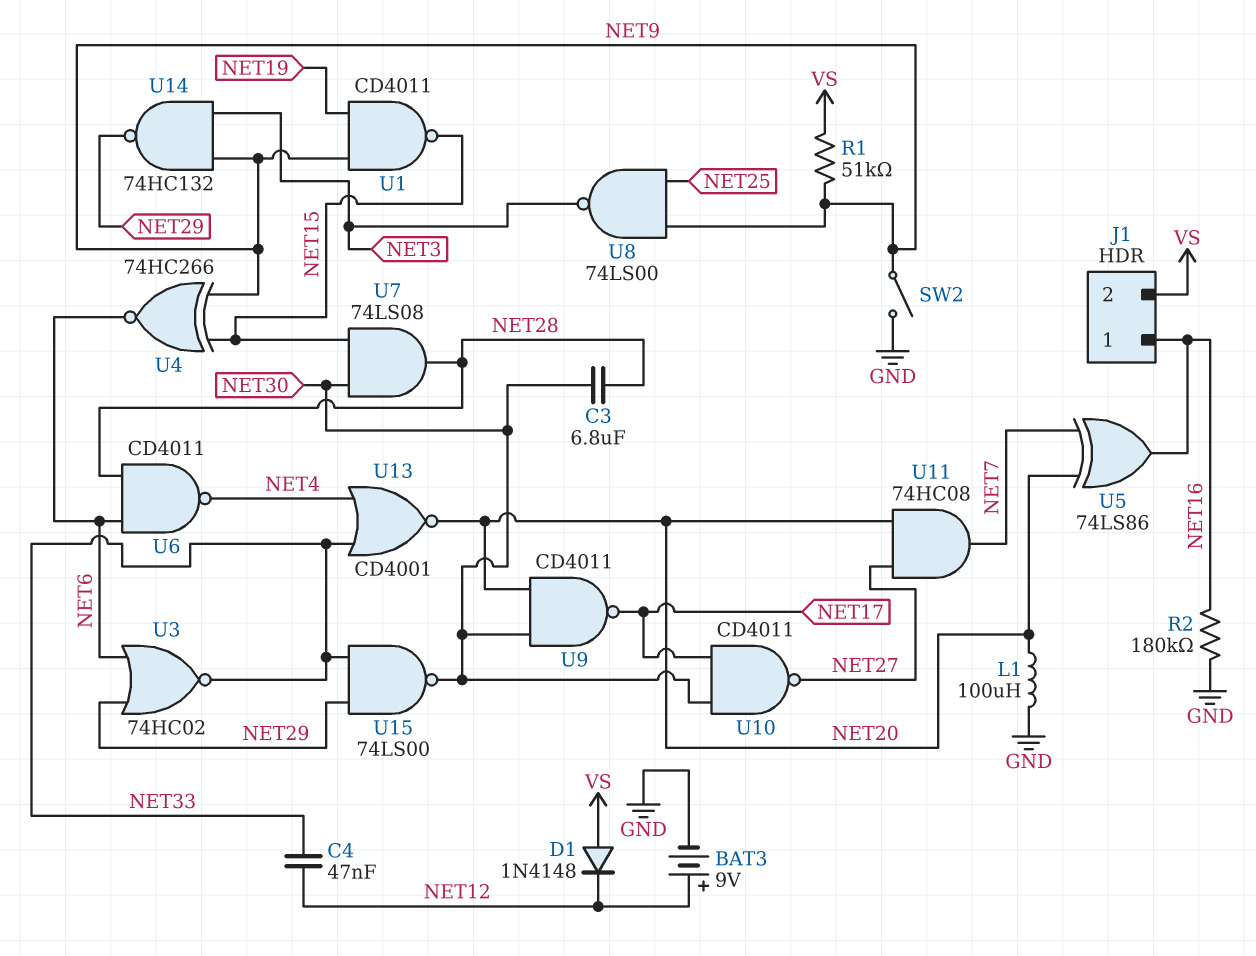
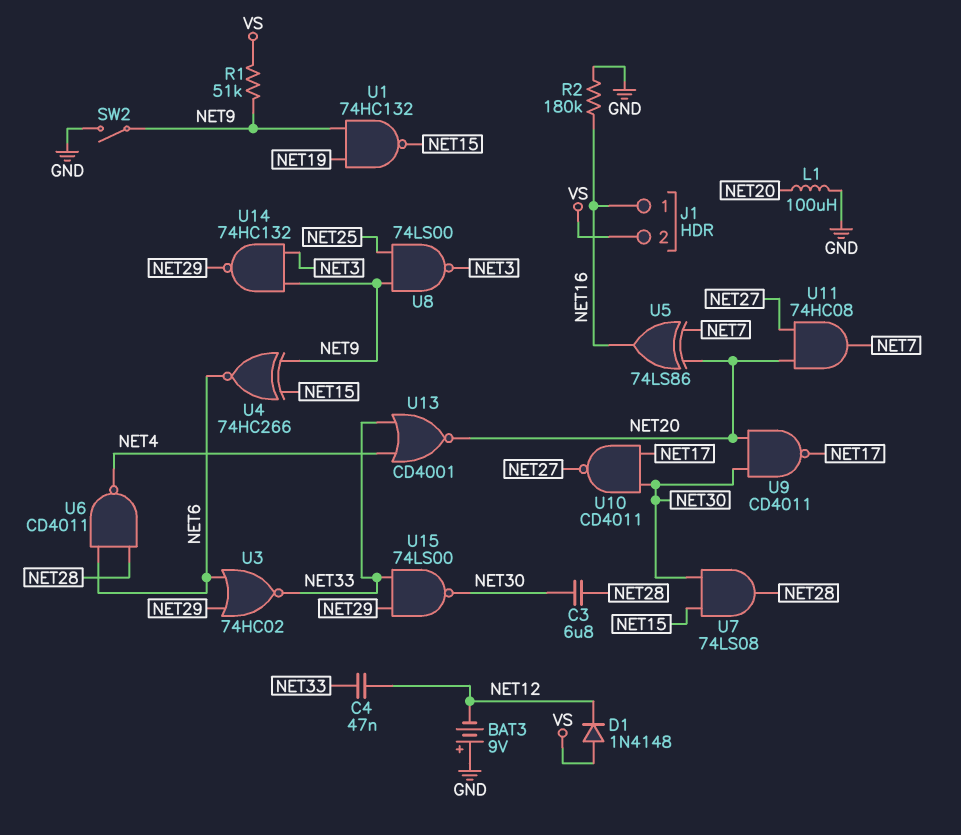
BAT3: 9V (plus NET12, minus GND) -> 9V (plus GND, minus NET12)
U1: NAND CD4011 (in NET9, in NET19, out NET15) -> NAND 74HC132 (in NET9, in NET19, out NET15)

